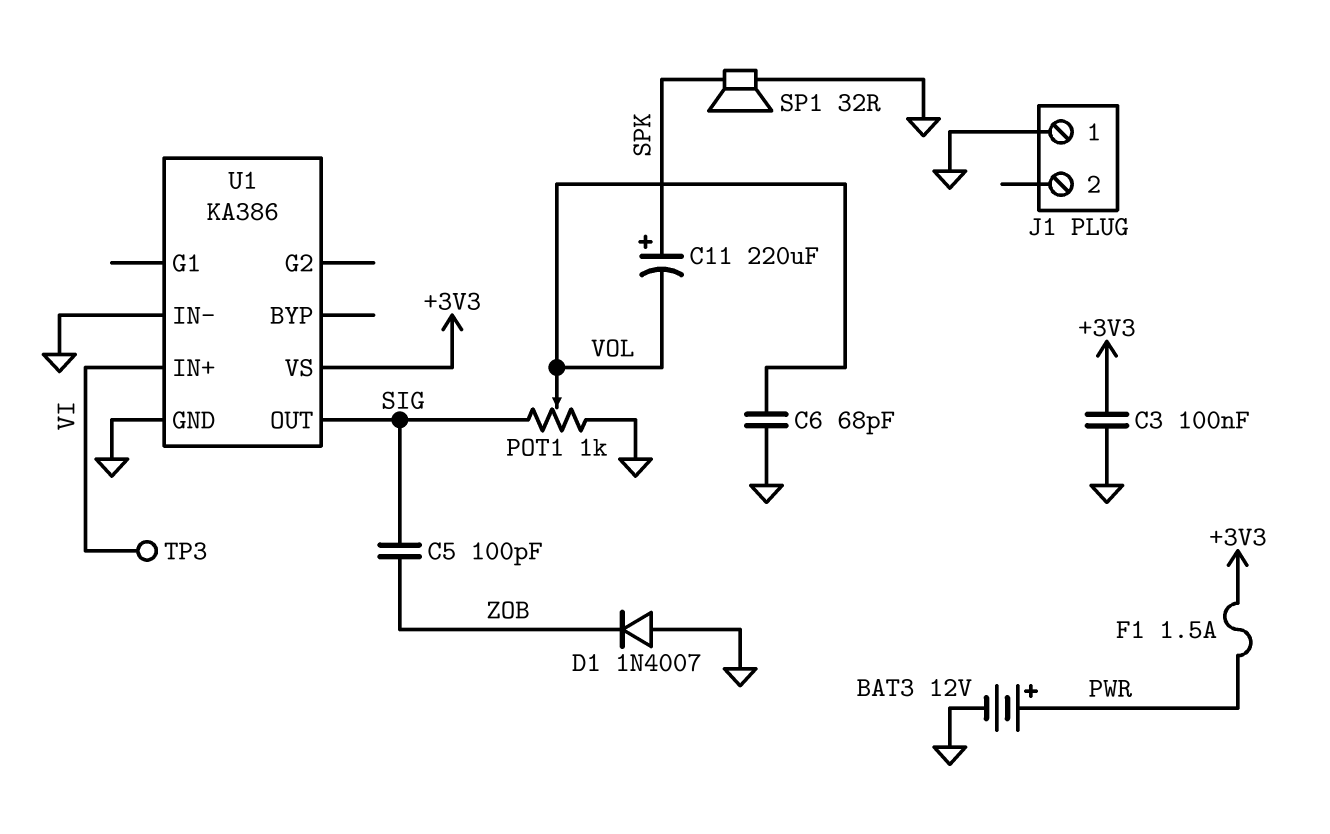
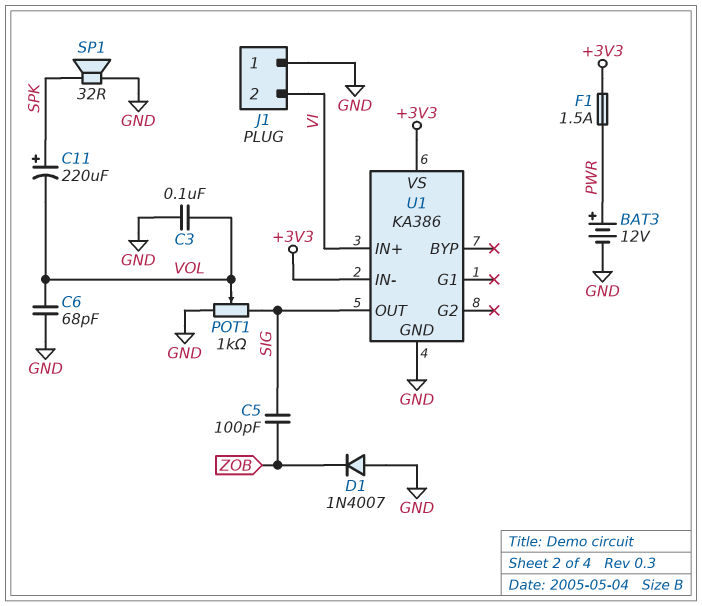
C3: 100nF (+3V3, GND) -> 100nF (GND, VOL)
J1 pin 2: none -> VI
TP3: test point (VI) -> none
U1 pin IN-: GND -> +3V3

